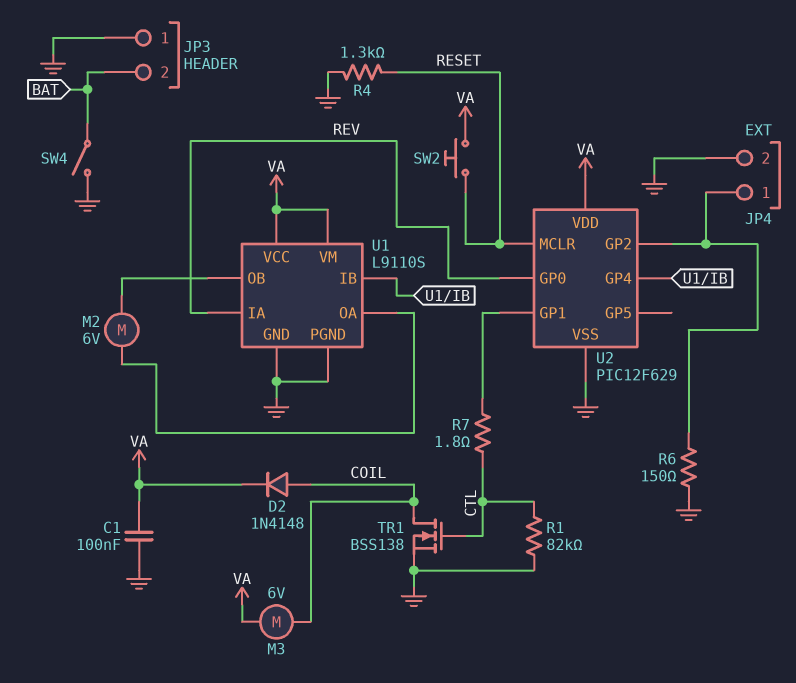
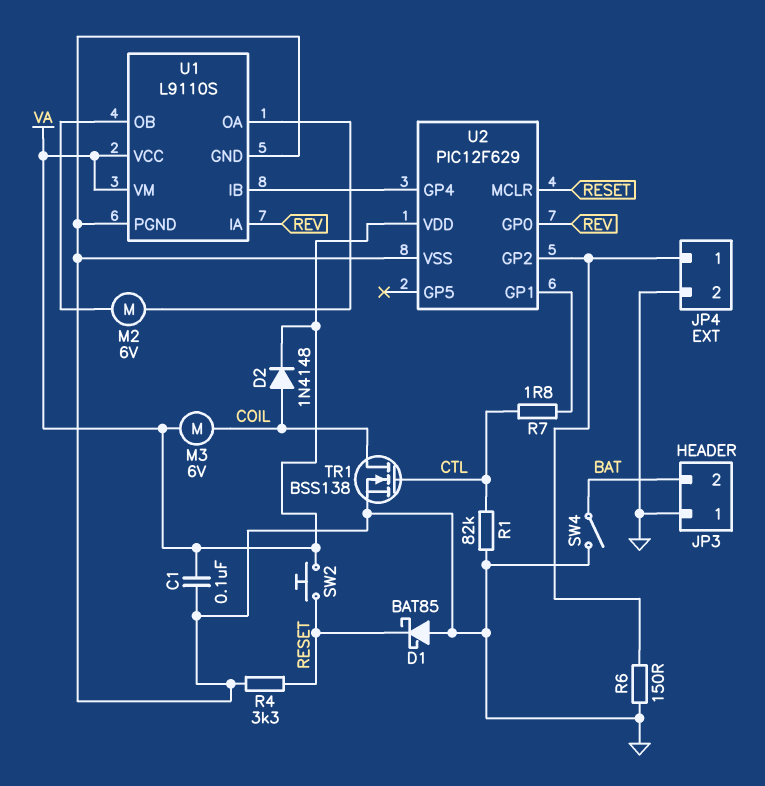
D1: none -> schottky BAT85 (A GND, K RESET)
R4: 1.3k (GND, RESET) -> 3.3k (GND, RESET)

